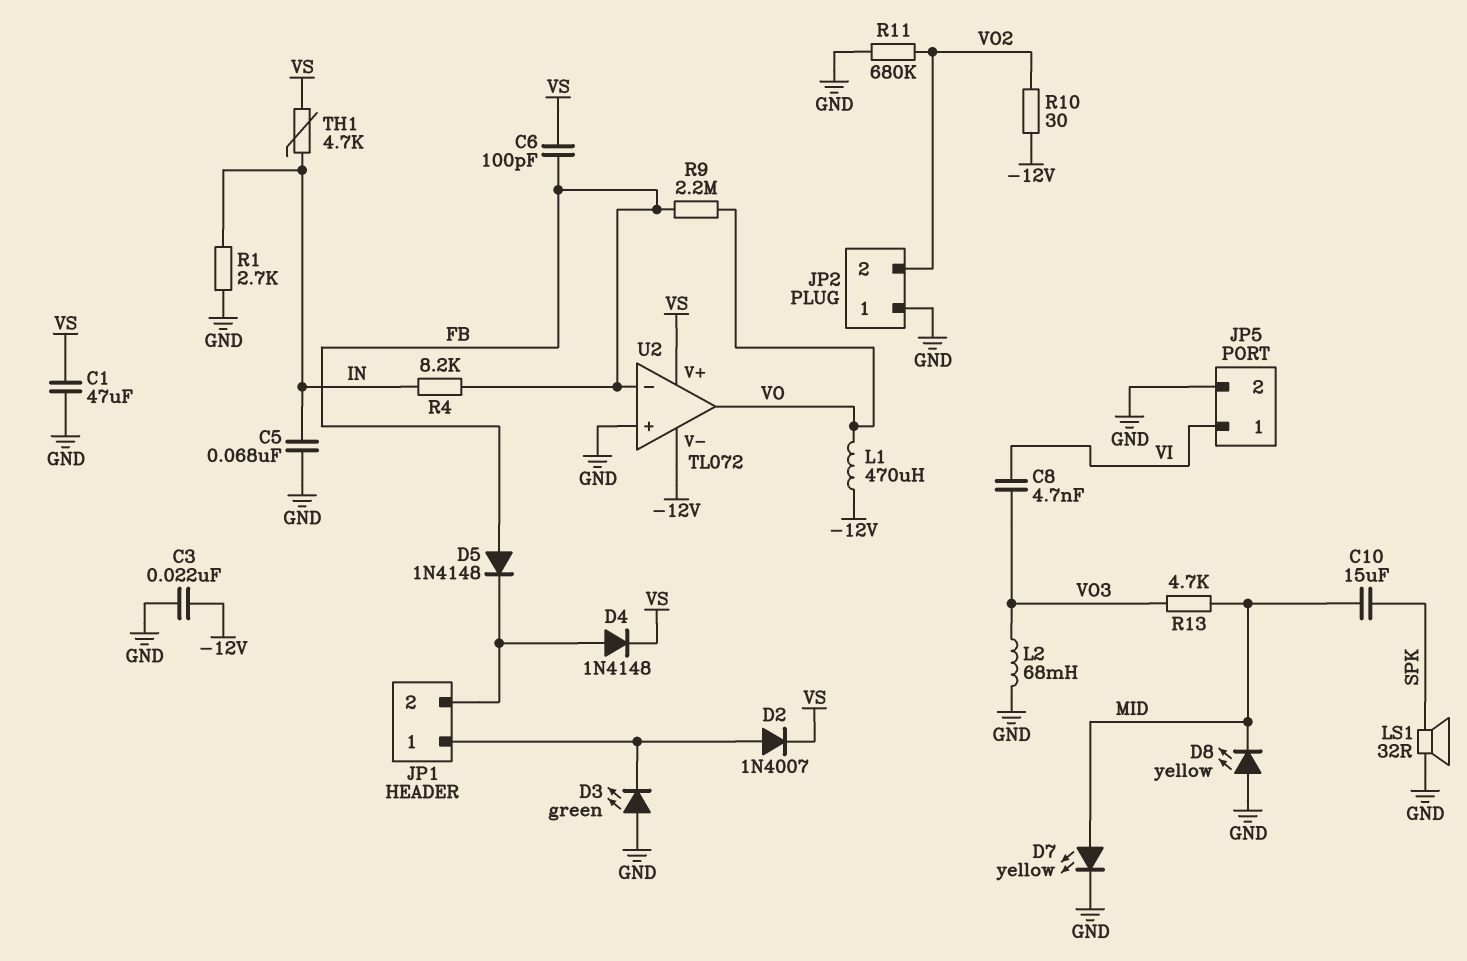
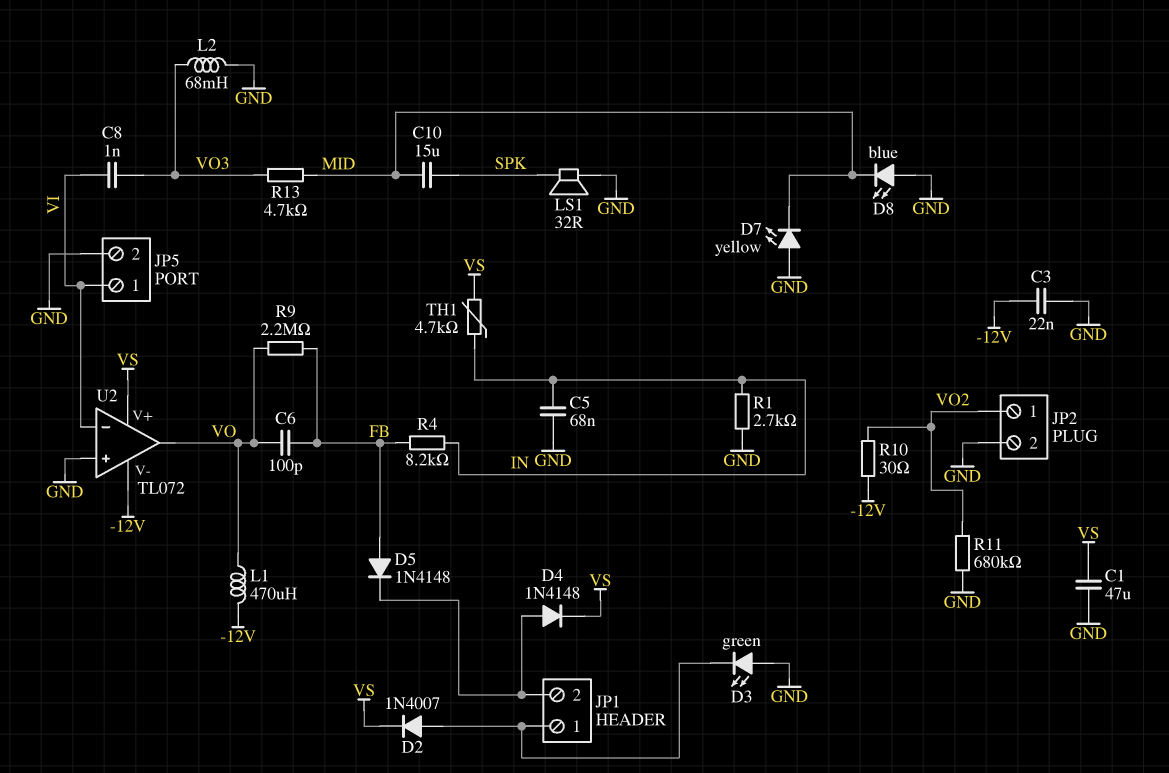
C6: 100pF (FB, VS) -> 100pF (FB, VO)
C8: 4.7nF (VI, VO3) -> 1nF (VI, VO3)
D7: LED yellow (A MID, K GND) -> LED yellow (A GND, K MID)
D8: LED yellow (A GND, K MID) -> LED blue (A GND, K MID)
JP2 pin 1: GND -> VO2
JP2 pin 2: VO2 -> GND
U2 pin in-: FB -> VI

